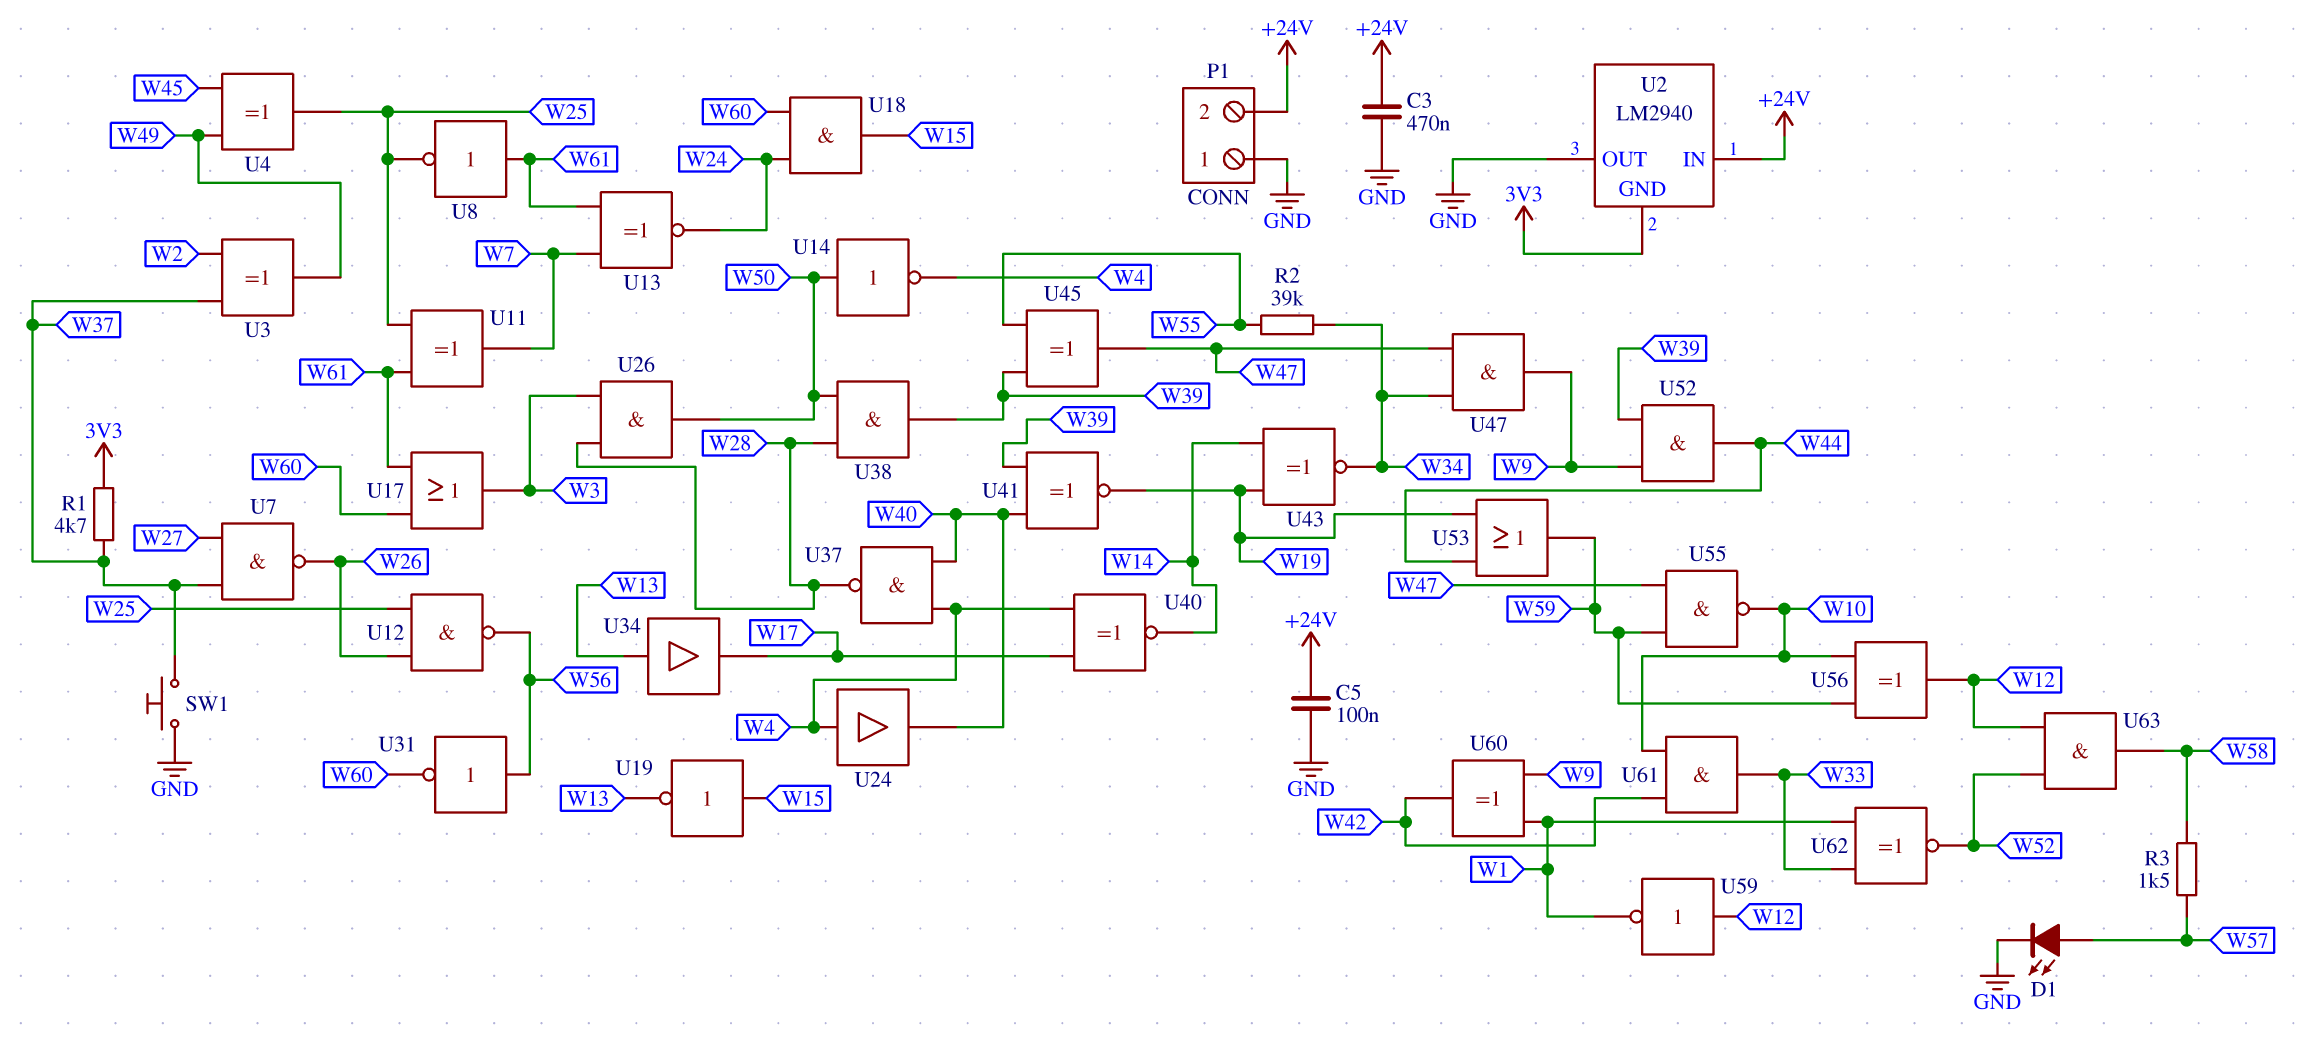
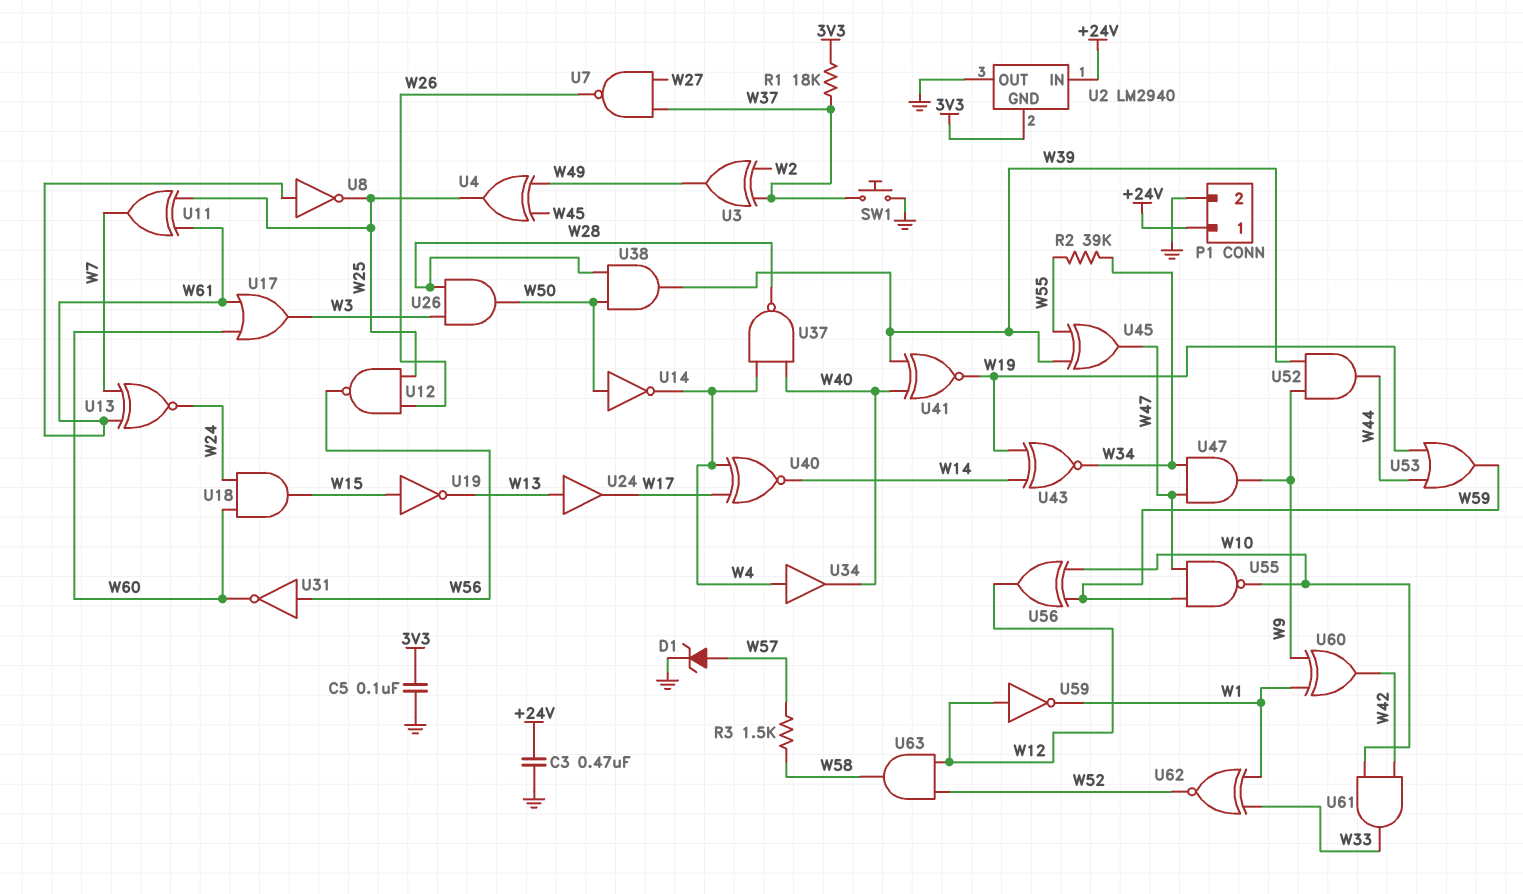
C5: 100nF (+24V, GND) -> 100nF (3V3, GND)
D1: LED (A W57, K GND) -> zener (A W57, K GND)
P1 pin 1: GND -> +24V
P1 pin 2: +24V -> GND
R1: 4.7k (3V3, W37) -> 18k (3V3, W37)
U24: buffer (in W4, out W40) -> buffer (in W13, out W17)
U34: buffer (in W13, out W17) -> buffer (in W4, out W40)

